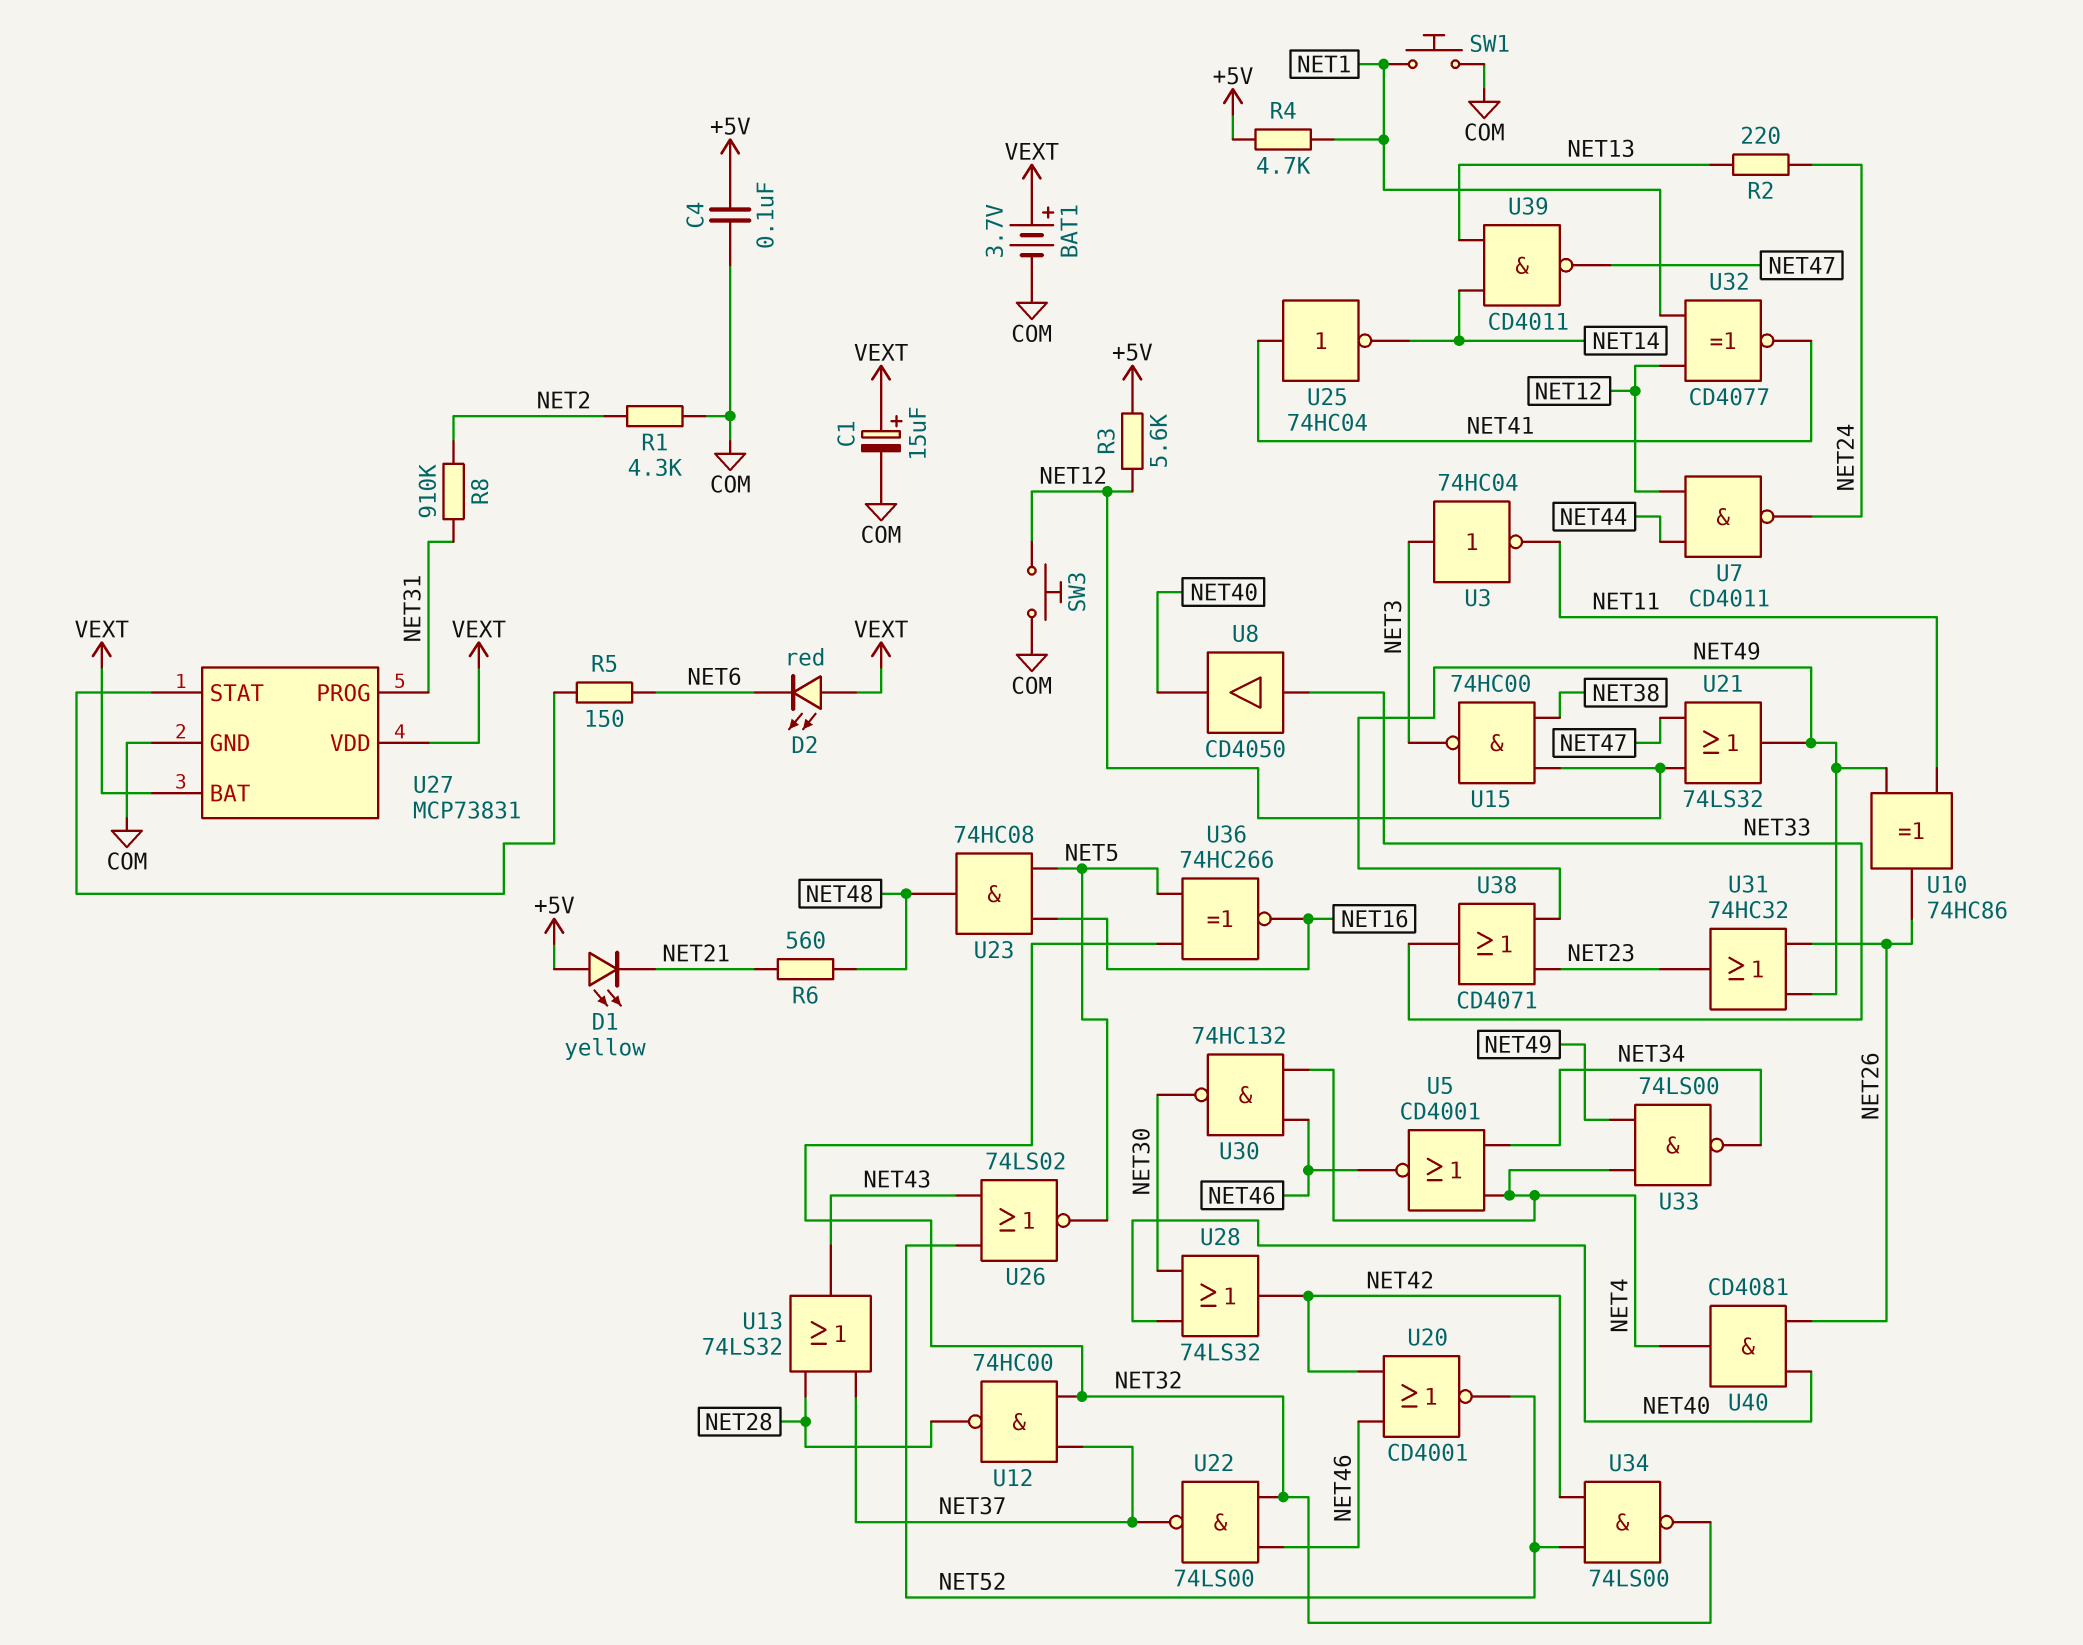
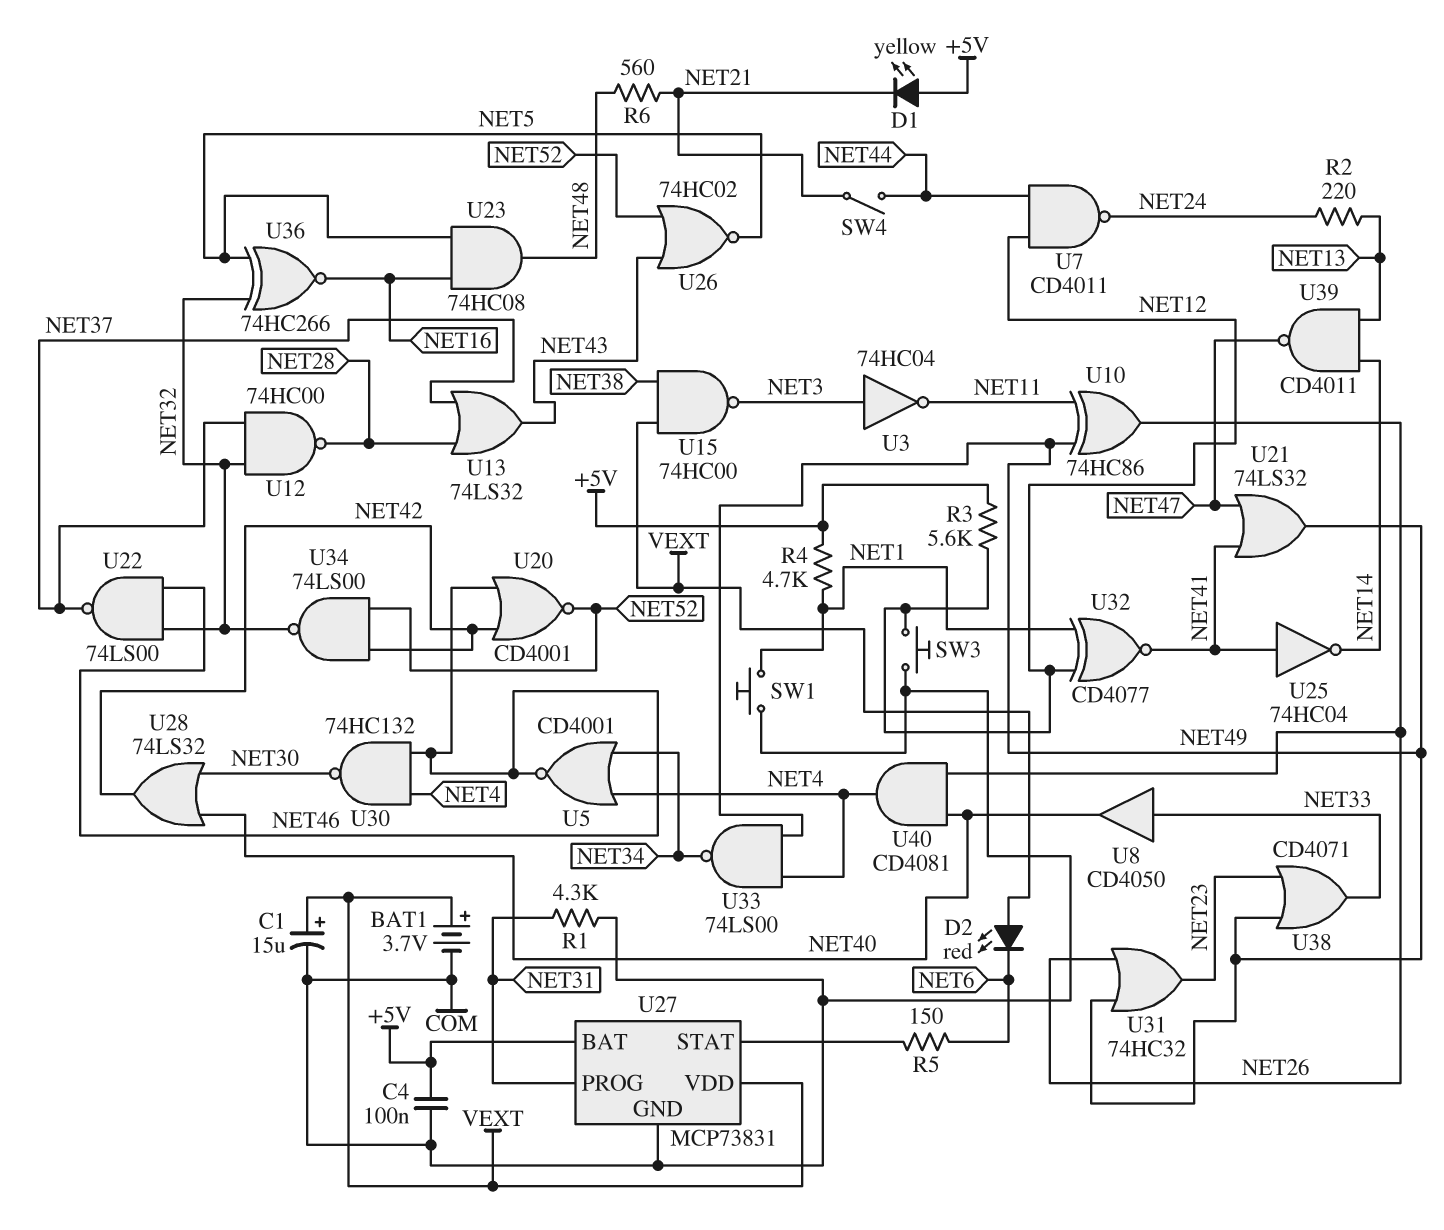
R1: 4.3k (COM, NET2) -> 4.3k (COM, NET31)
R8: 910k (NET2, NET31) -> none
SW4: none -> switch (NET21, NET44)
U15: NAND 74HC00 (in NET12, in NET38, out NET3) -> NAND 74HC00 (in NET38, in VEXT, out NET3)
U21: OR 74LS32 (in NET12, in NET47, out NET49) -> OR 74LS32 (in NET41, in NET47, out NET49)
U26: NOR 74LS02 (in NET43, in NET52, out NET5) -> NOR 74HC02 (in NET43, in NET52, out NET5)
U27 pin BAT: VEXT -> +5V

